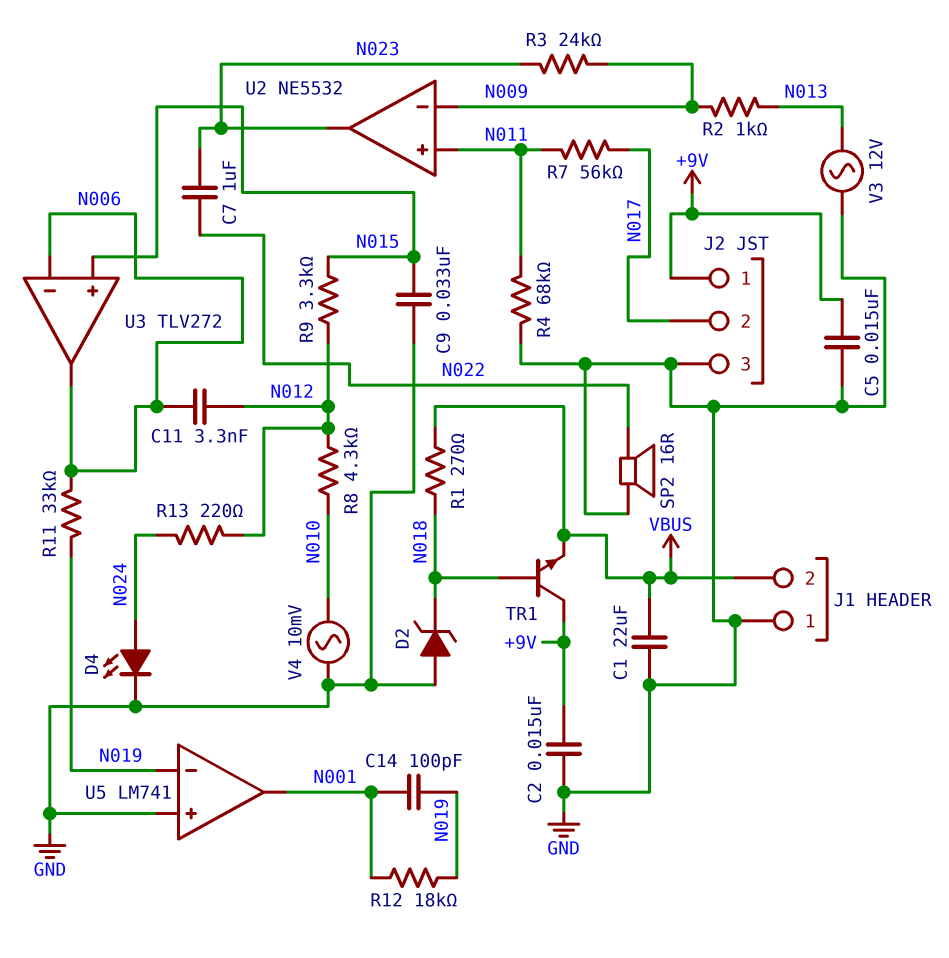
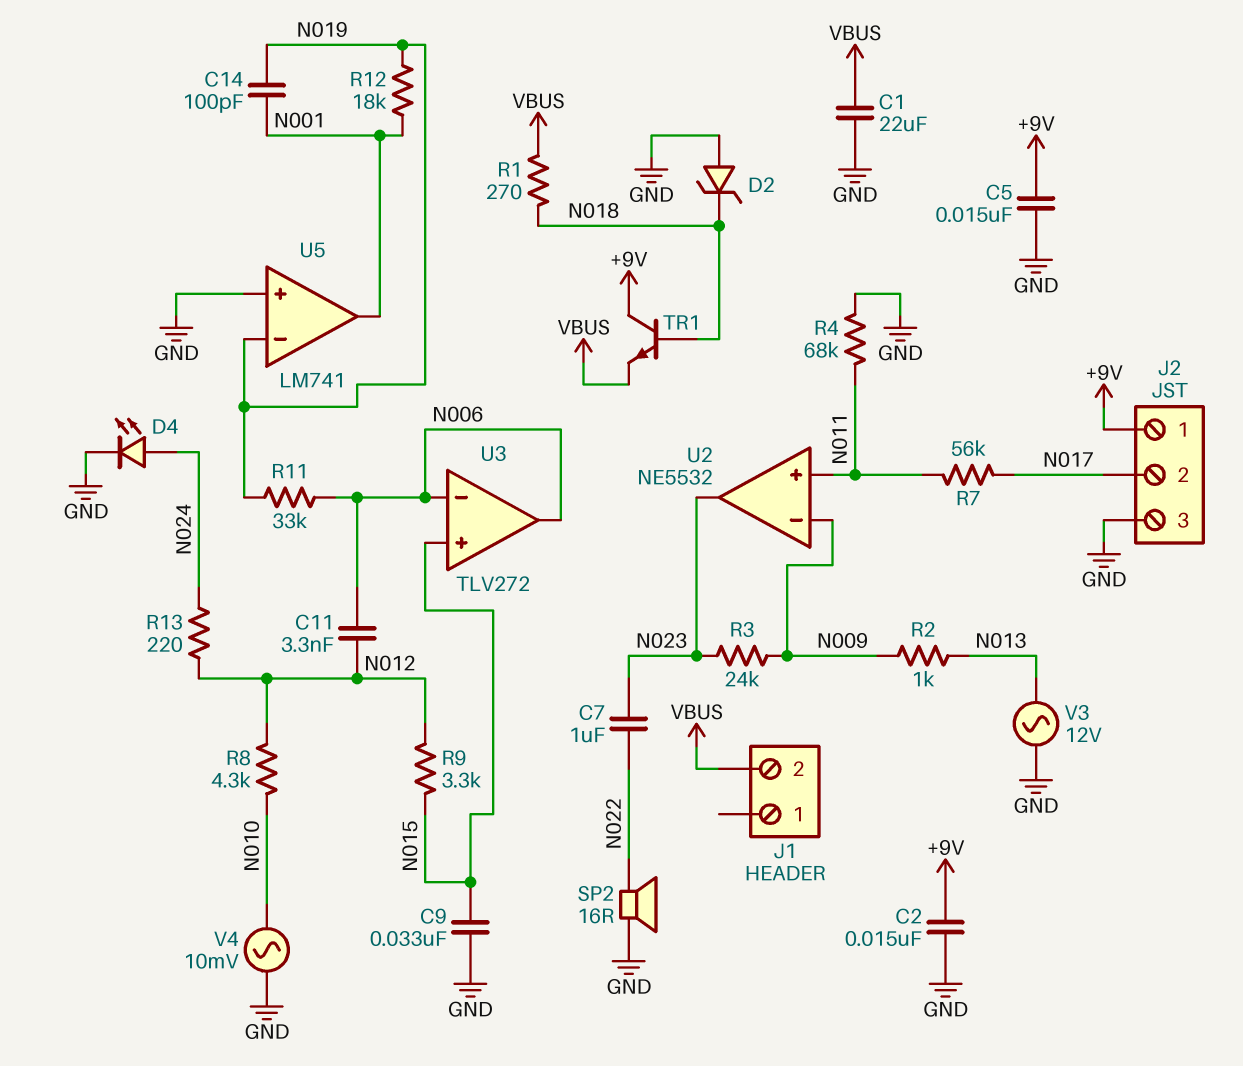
J1 pin 1: GND -> none

